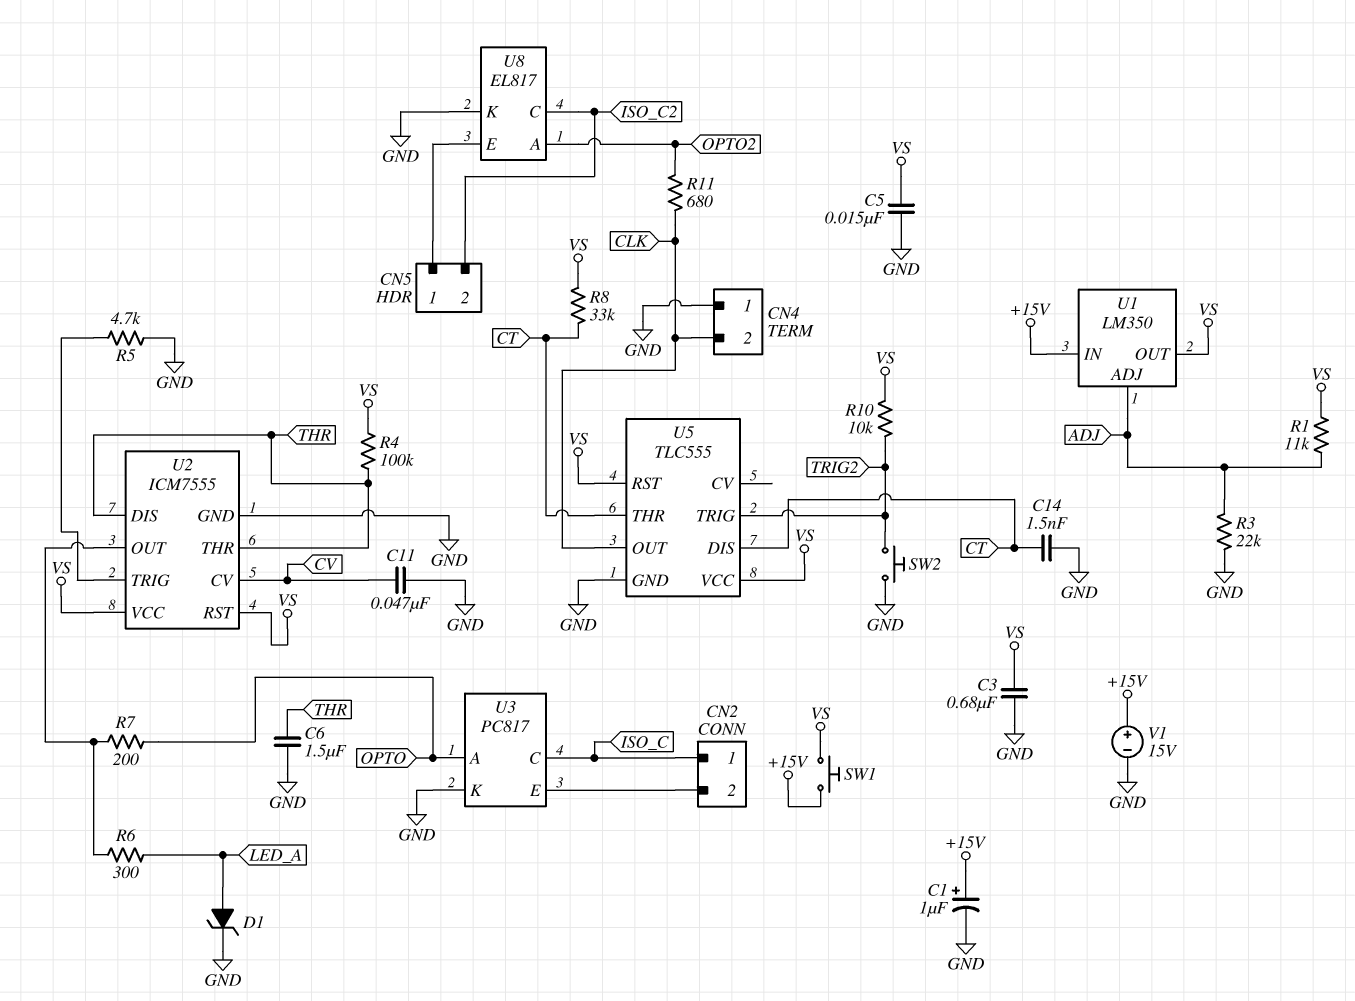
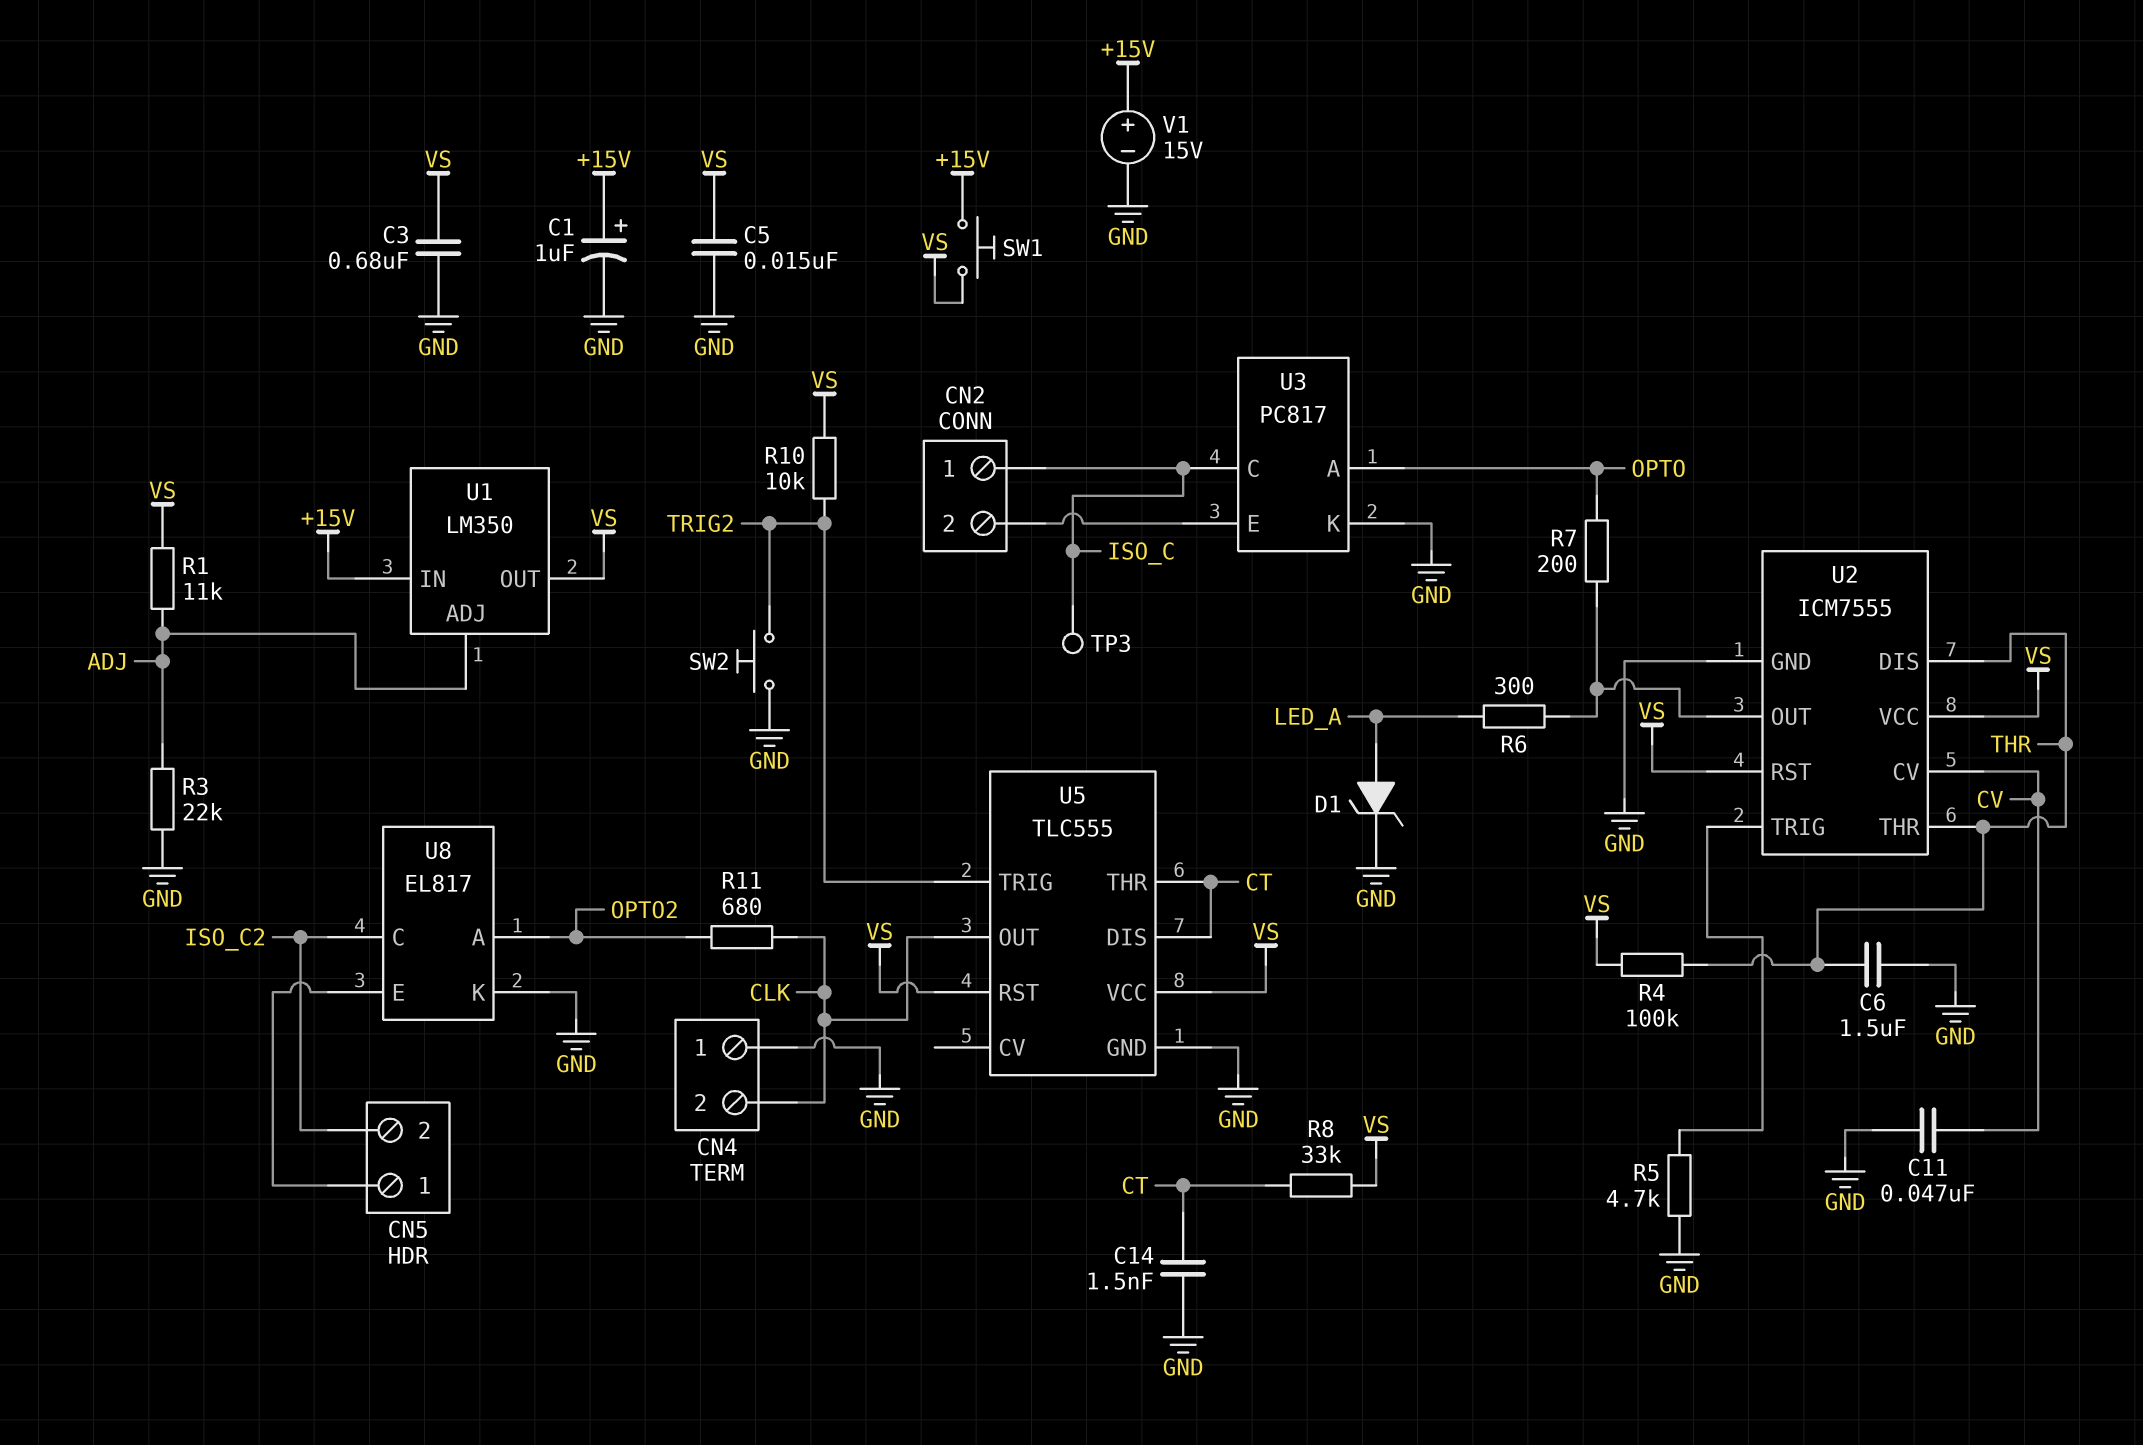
TP3: none -> test point (ISO_C)

